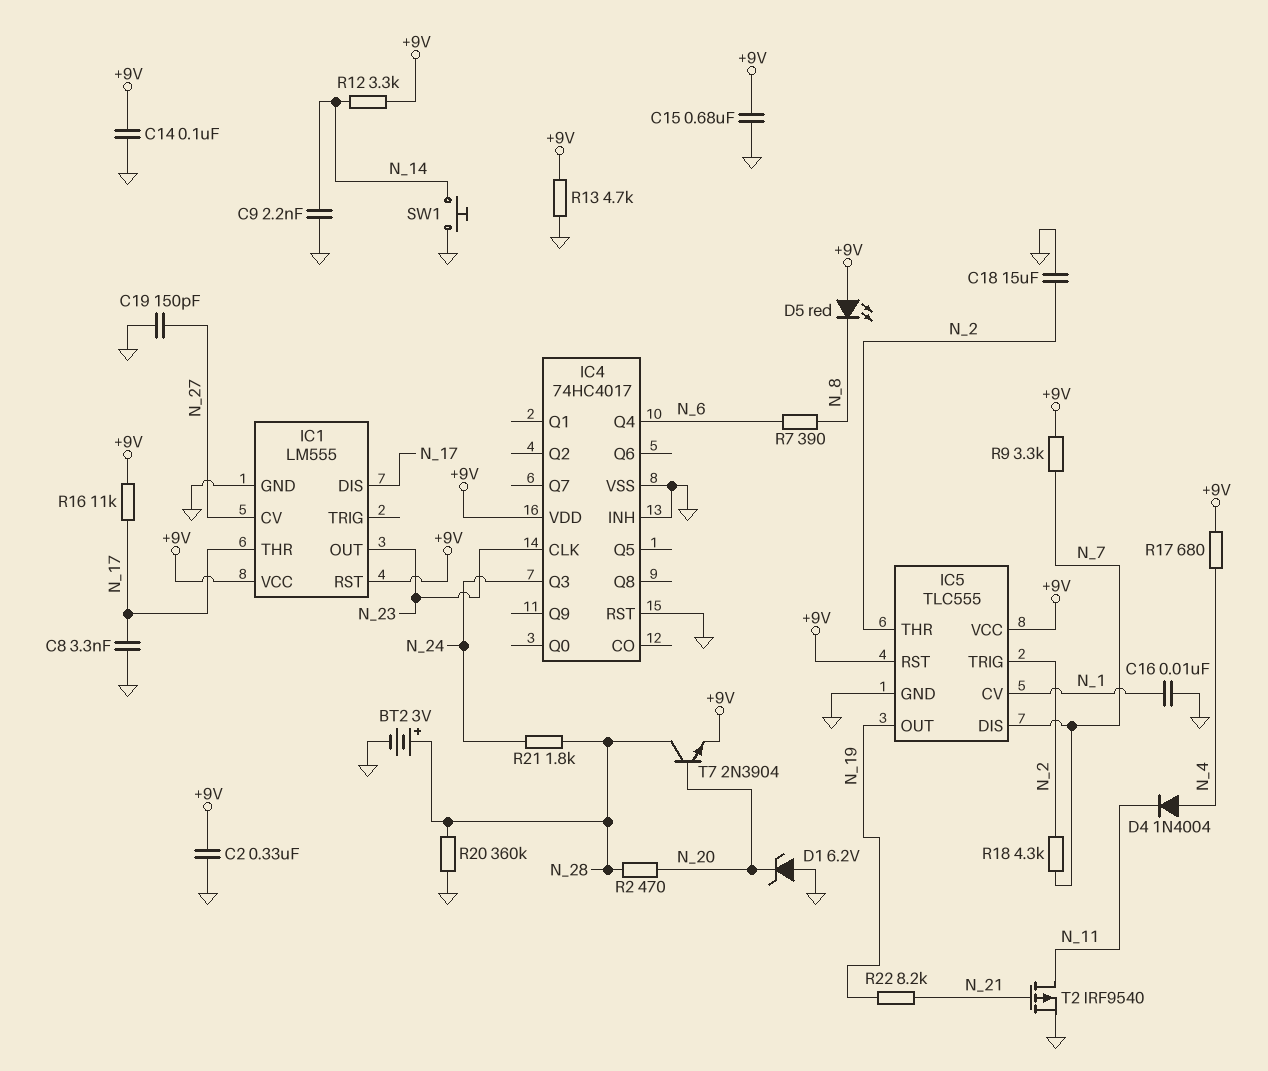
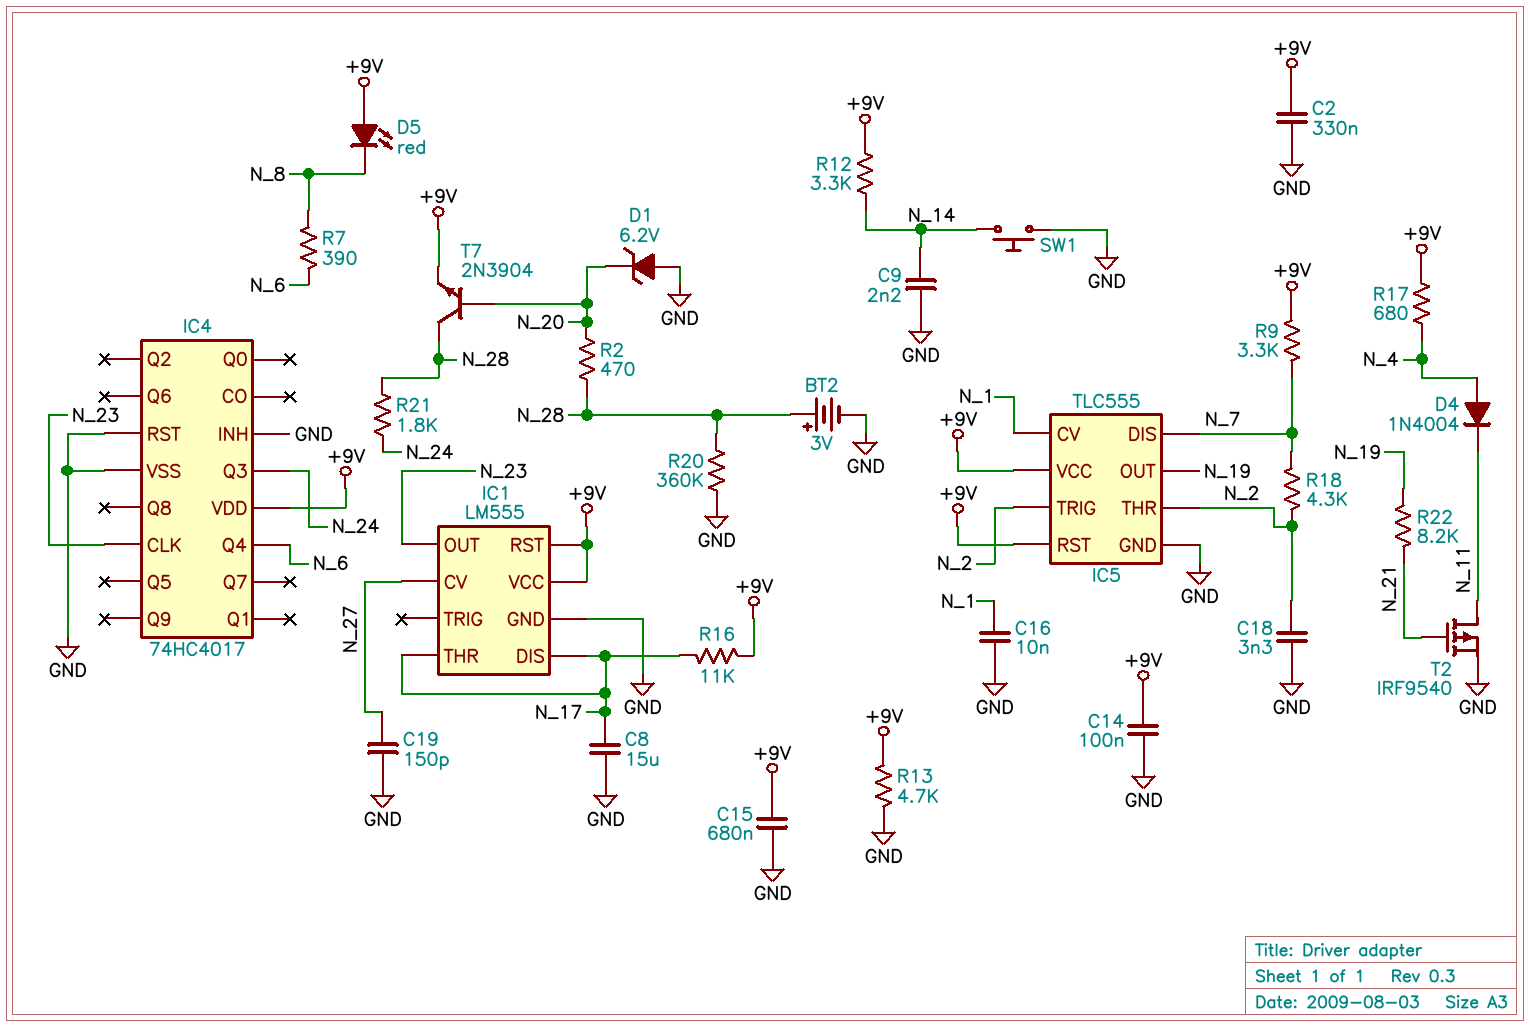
C8: 3.3nF (GND, N_17) -> 15uF (GND, N_17)
C18: 15uF (GND, N_2) -> 3.3nF (GND, N_2)

